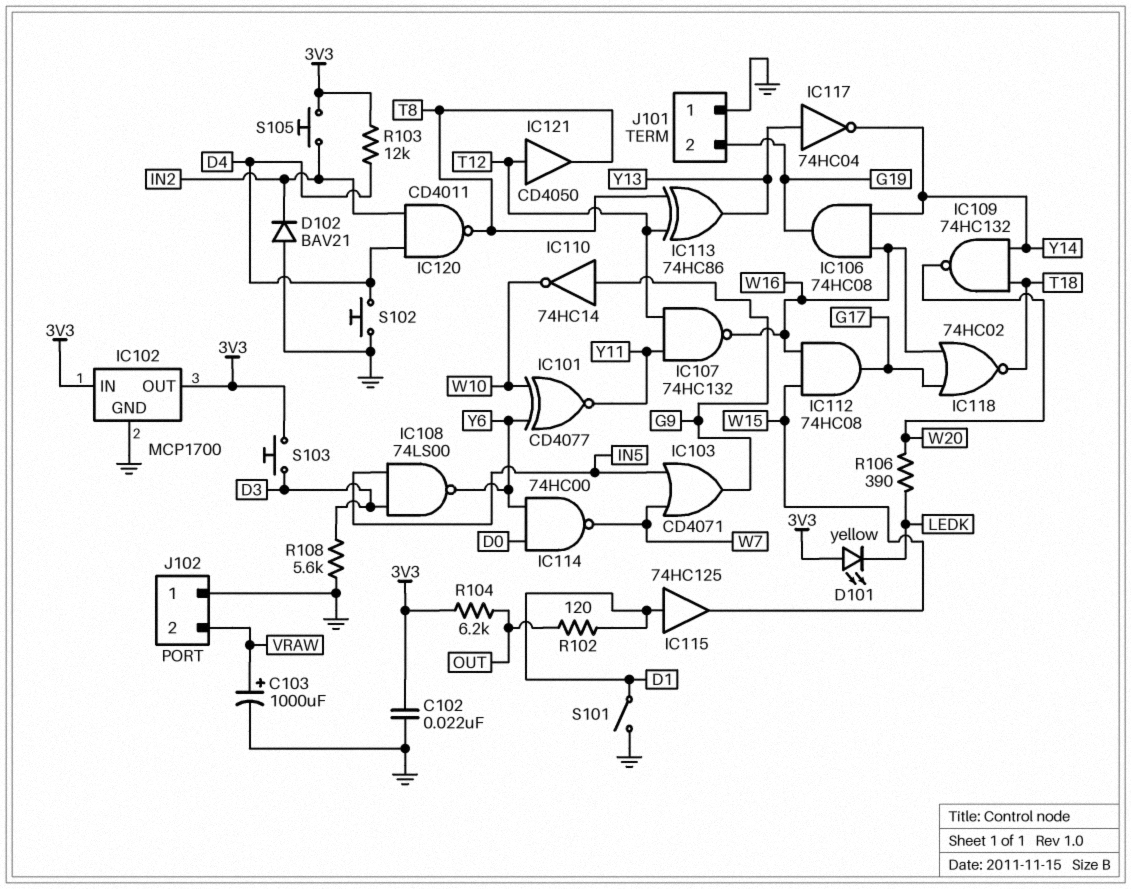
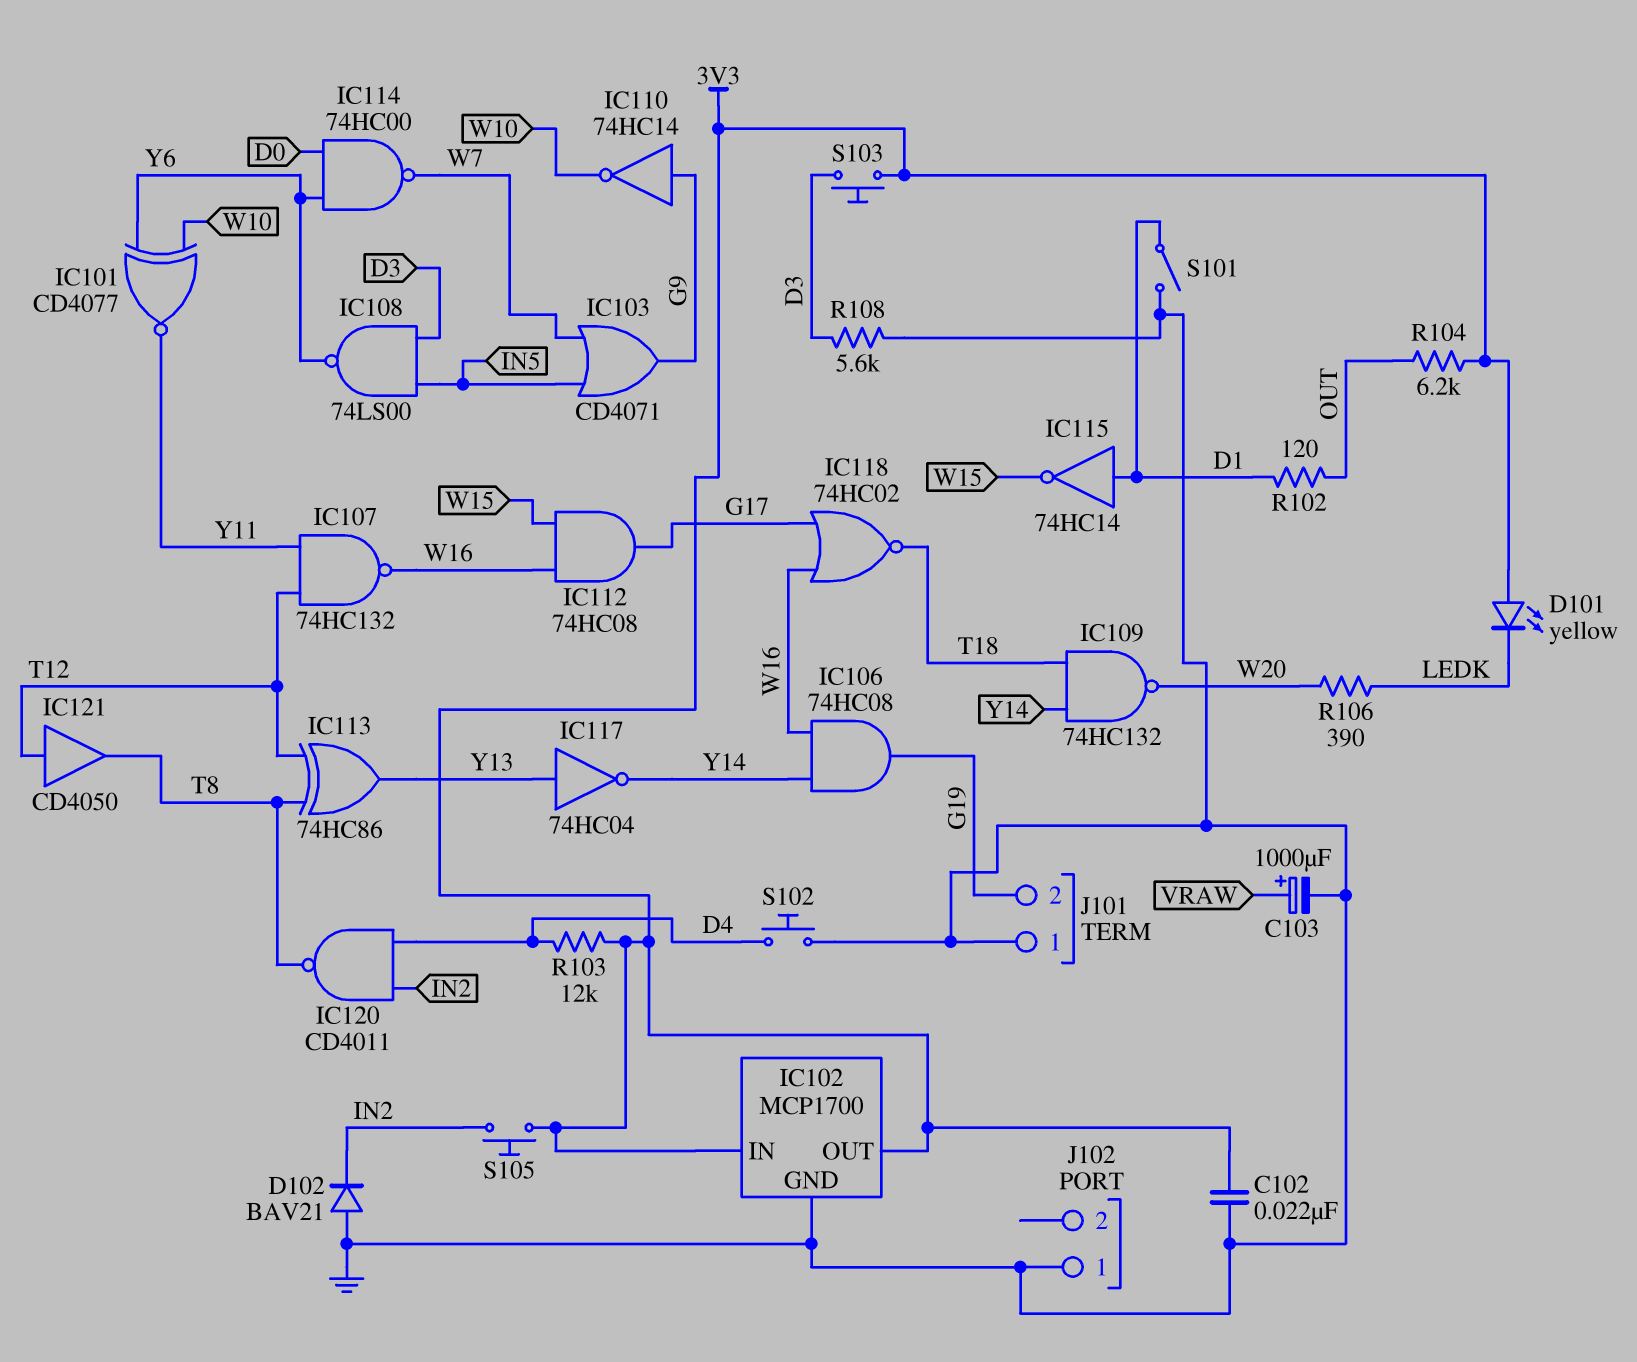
IC115: buffer 74HC125 (in D1, out W15) -> NOT 74HC14 (in D1, out W15)
J102 pin 2: VRAW -> none

